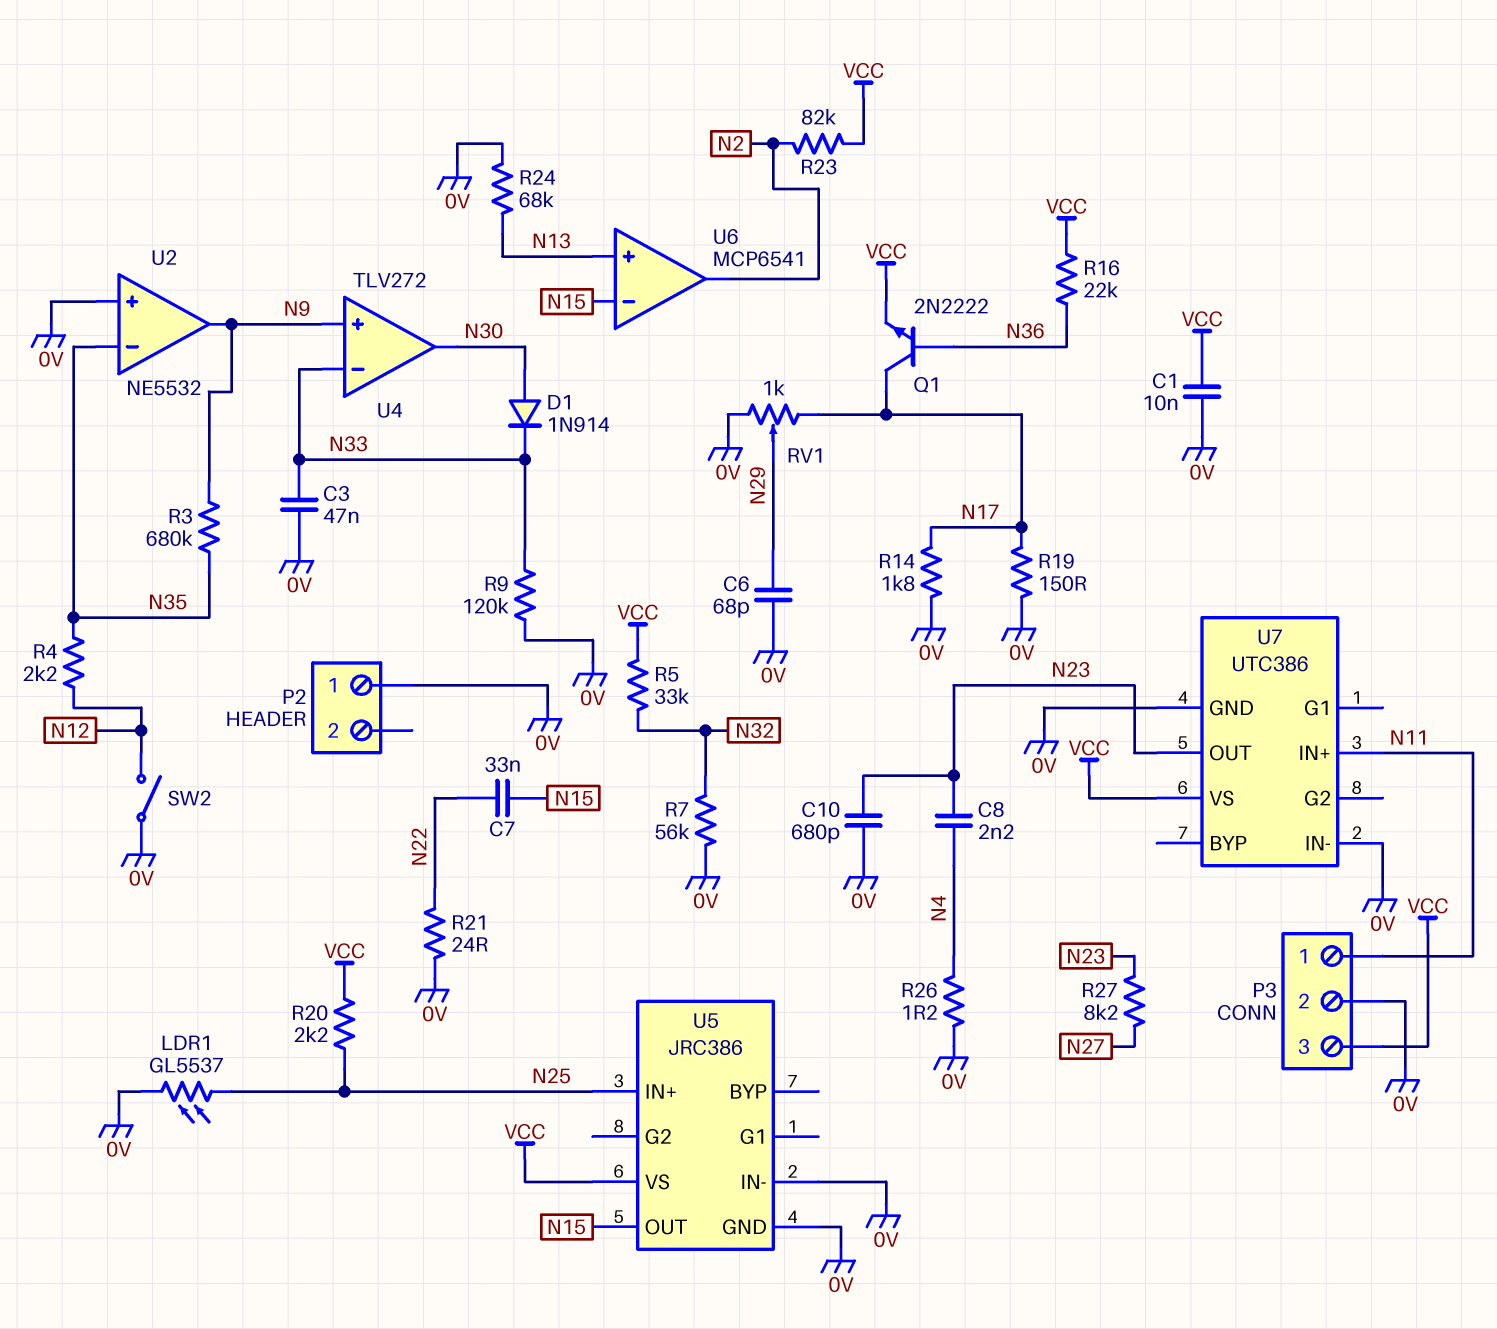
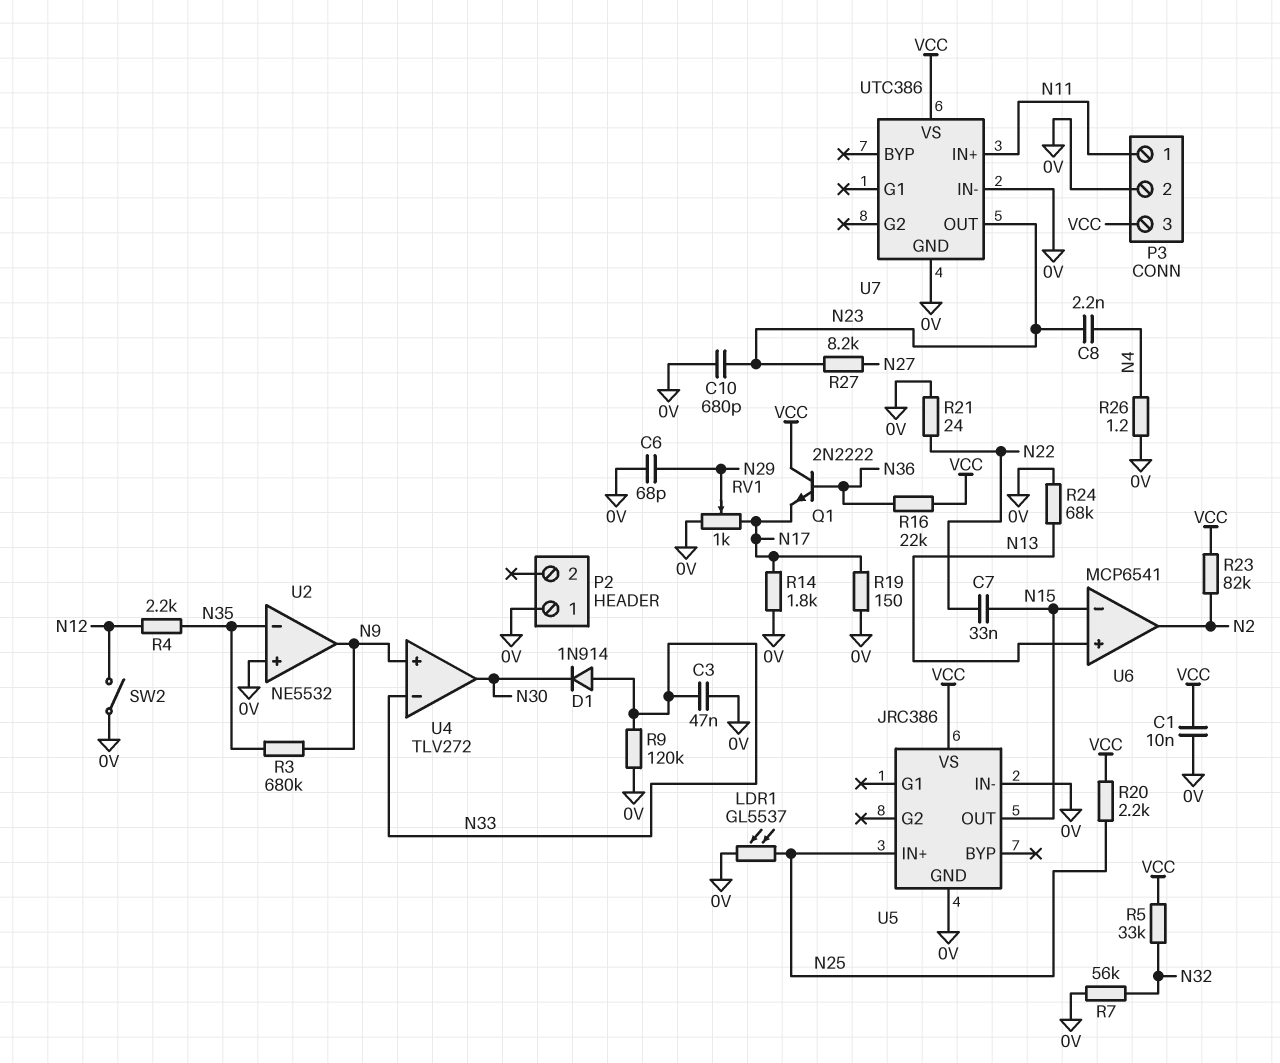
D1: diode 1N914 (A N30, K N33) -> diode 1N914 (A N33, K N30)
Q1: NPN 2N2222 (B N36, C N17, E VCC) -> NPN 2N2222 (B N36, C VCC, E N17)

